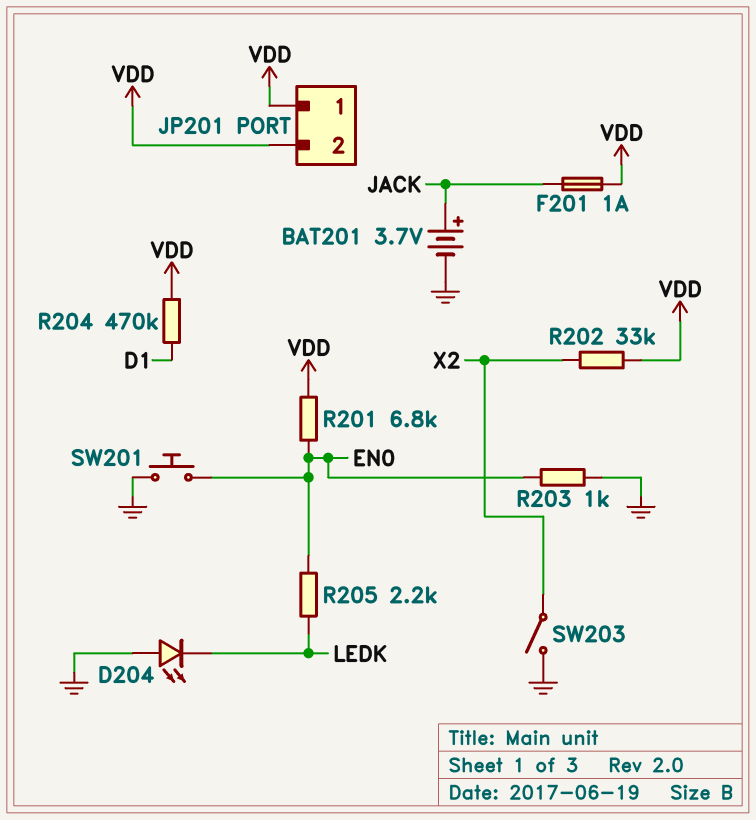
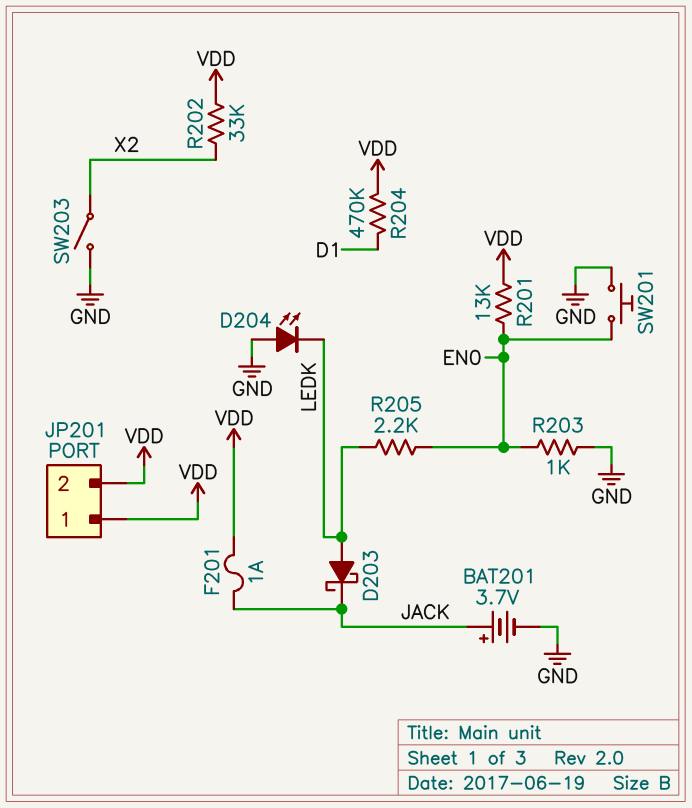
D203: none -> schottky (A LEDK, K JACK)
R201: 6.8k (EN0, VDD) -> 13k (EN0, VDD)

